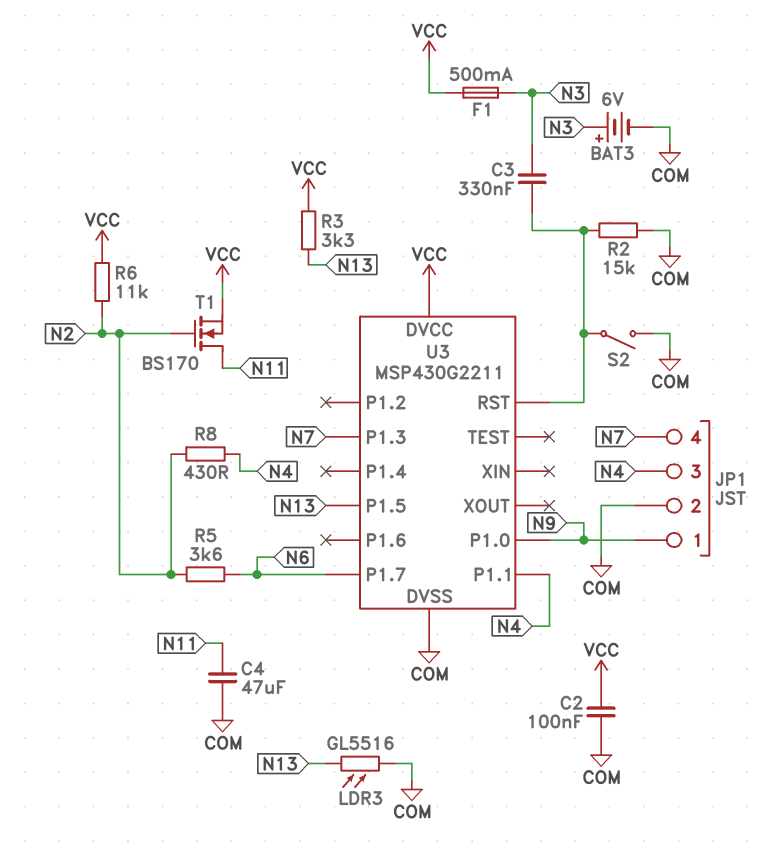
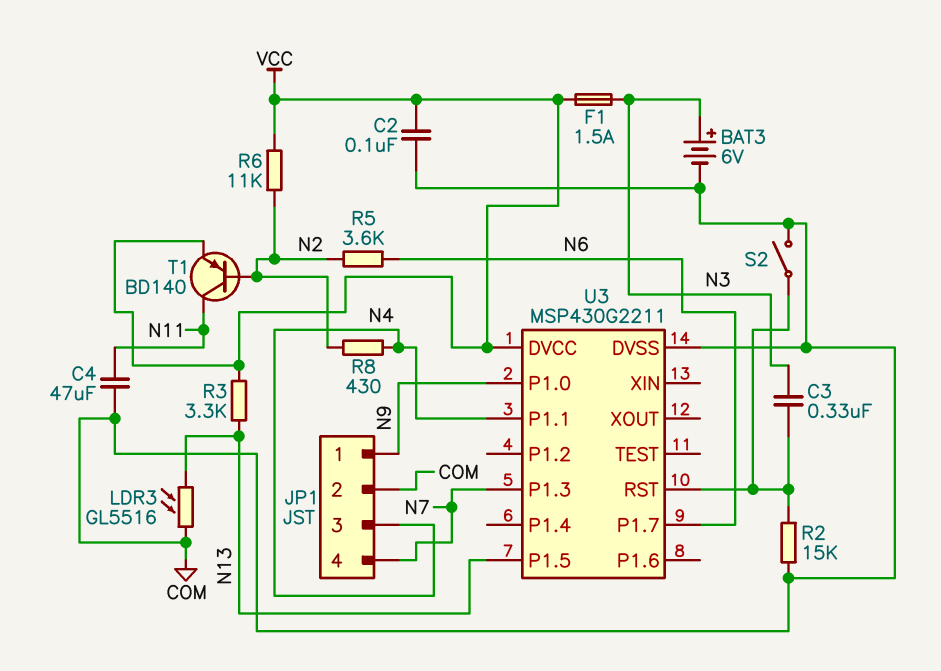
F1: 500mA (N3, VCC) -> 1.5A (N3, VCC)
T1: NMOS BS170 (G N2, D N11, S VCC) -> PNP BD140 (B N2, C N11, E VCC)

